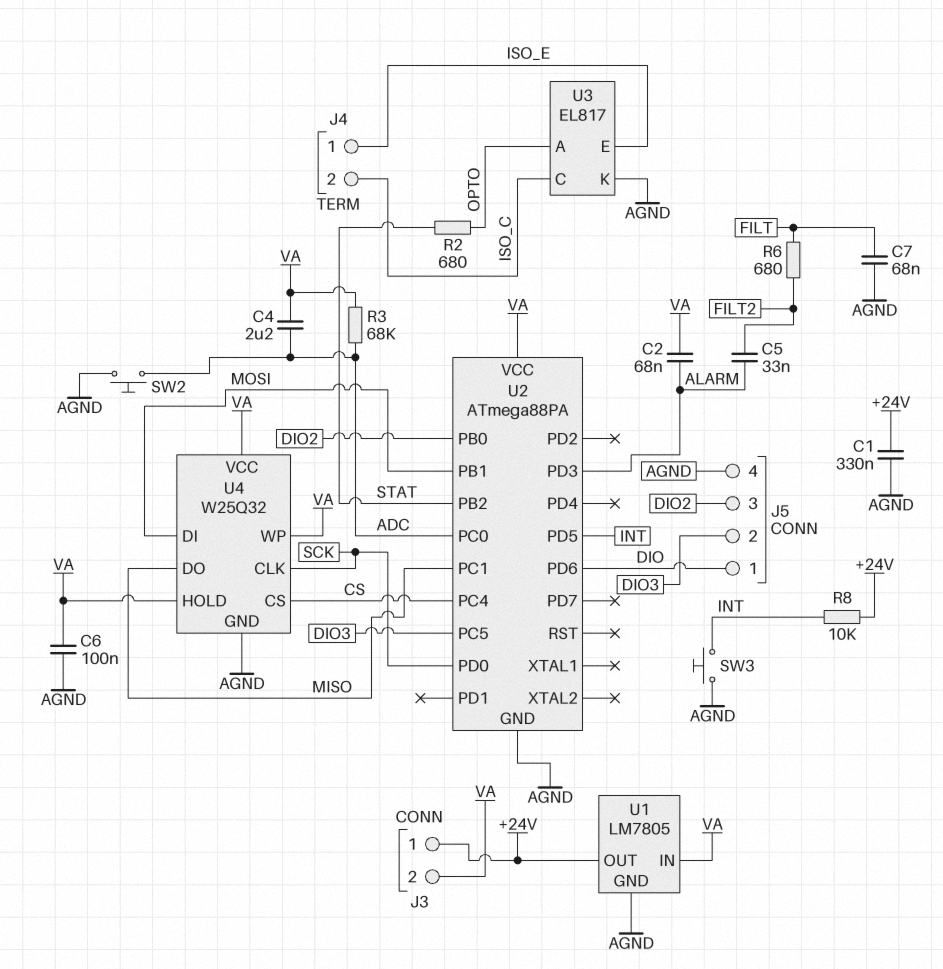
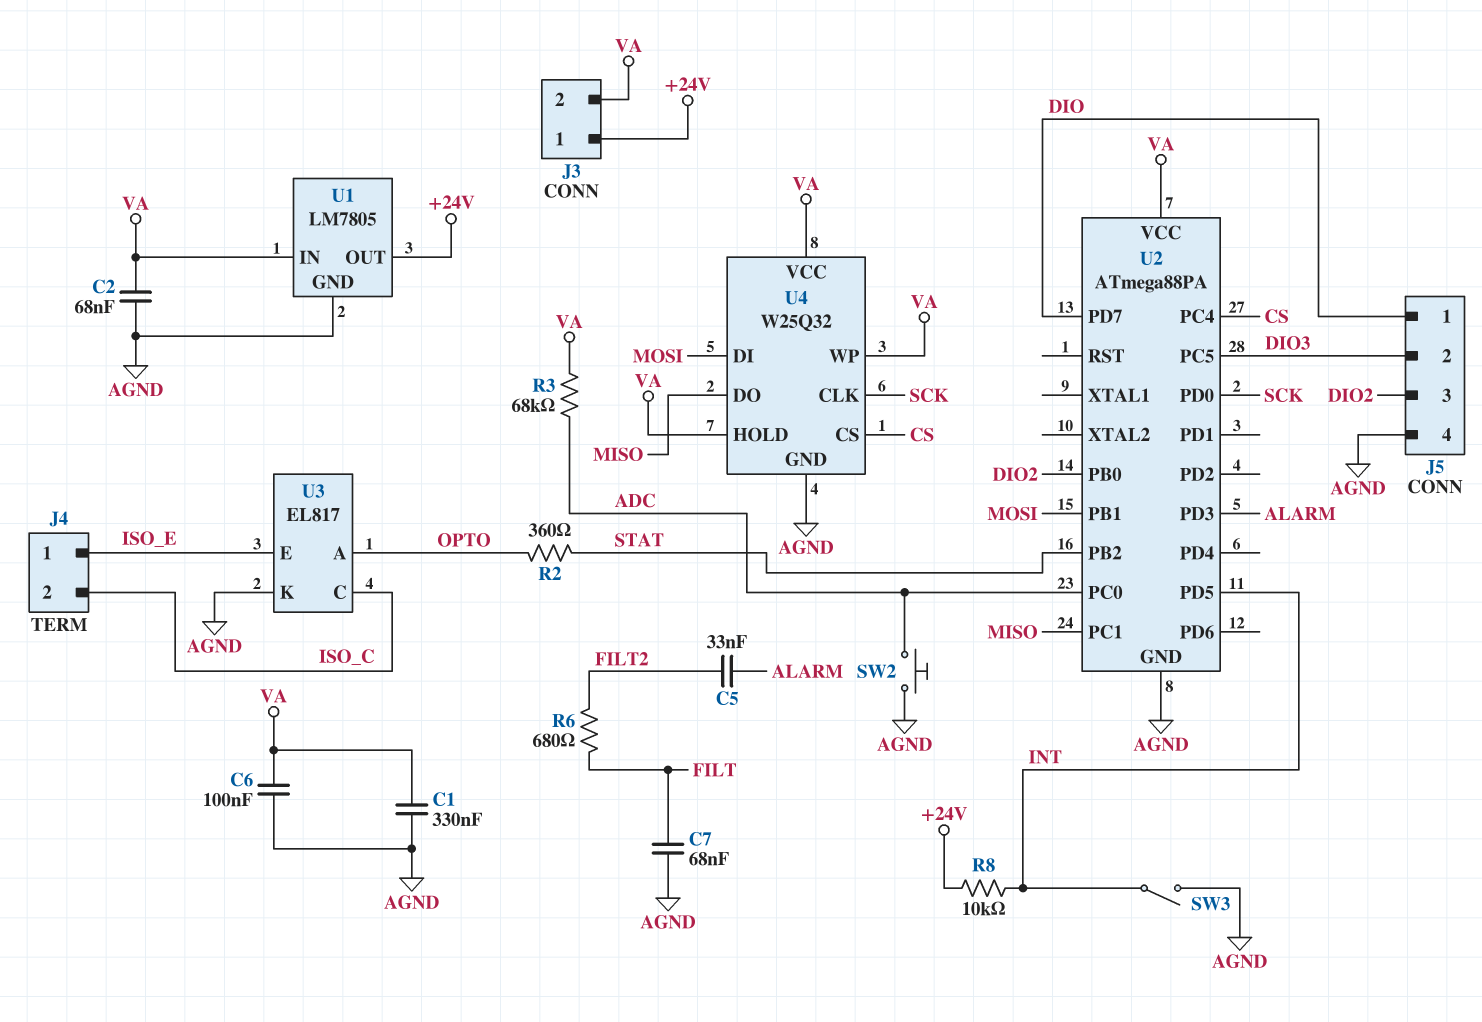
C1: 330nF (+24V, AGND) -> 330nF (AGND, VA)
C2: 68nF (ALARM, VA) -> 68nF (AGND, VA)
C4: 2.2uF (ADC, VA) -> none
R2: 680 (OPTO, STAT) -> 360 (OPTO, STAT)
SW3: button (AGND, INT) -> switch (AGND, INT)
U2 pin PD6: DIO -> none
U2 pin PD7: none -> DIO

